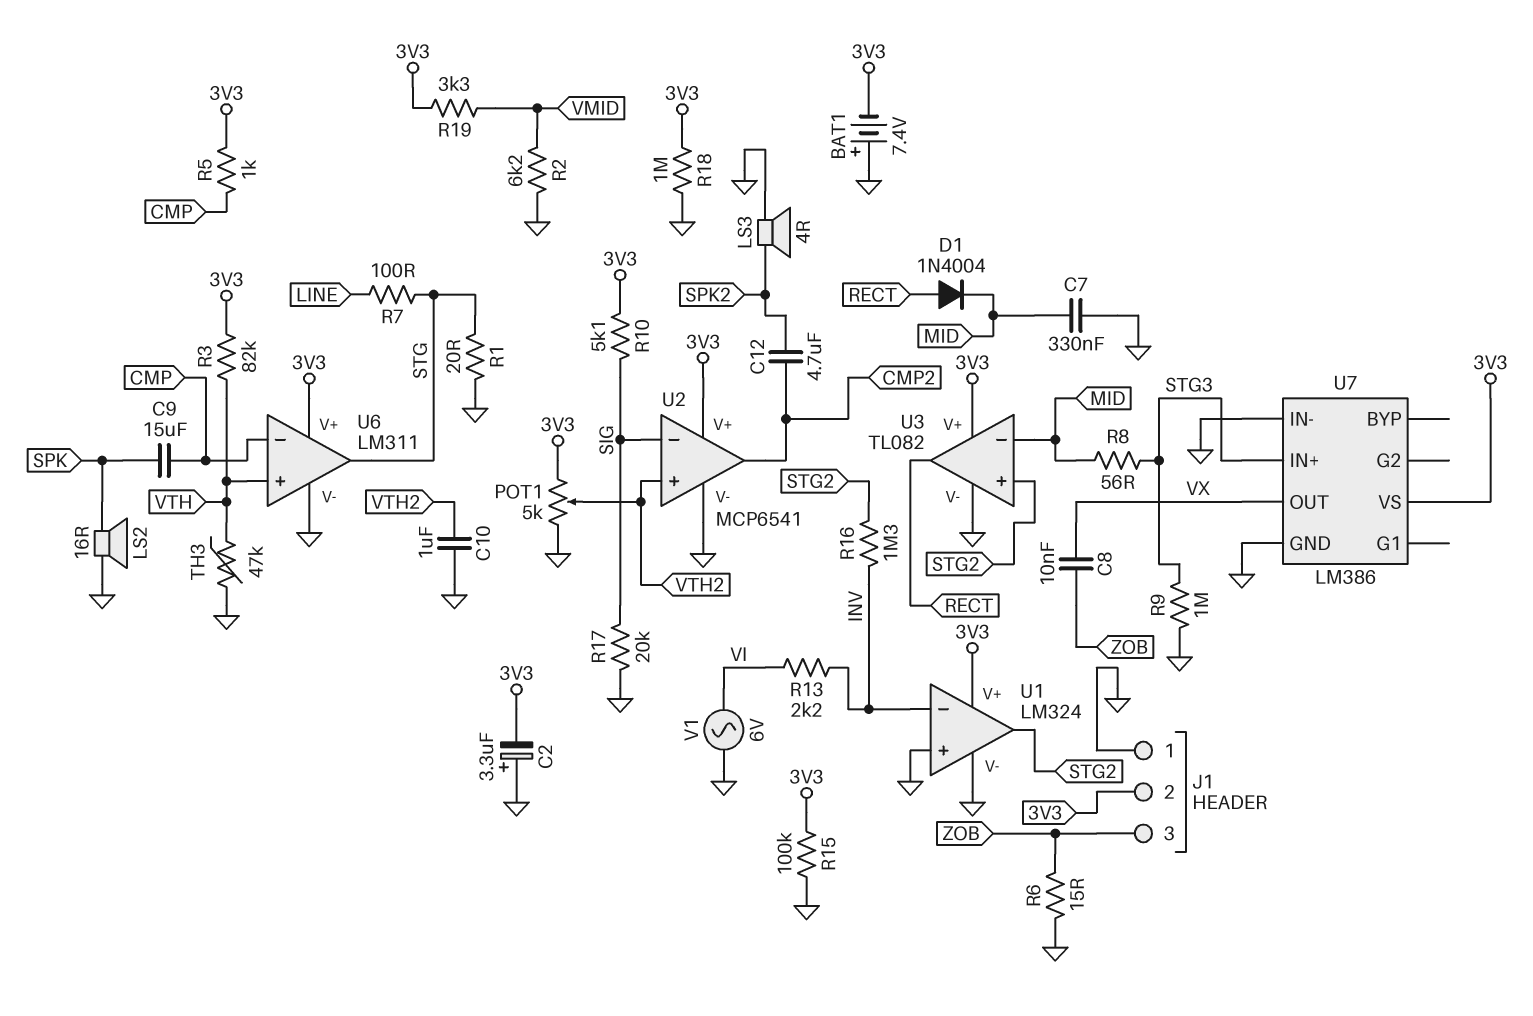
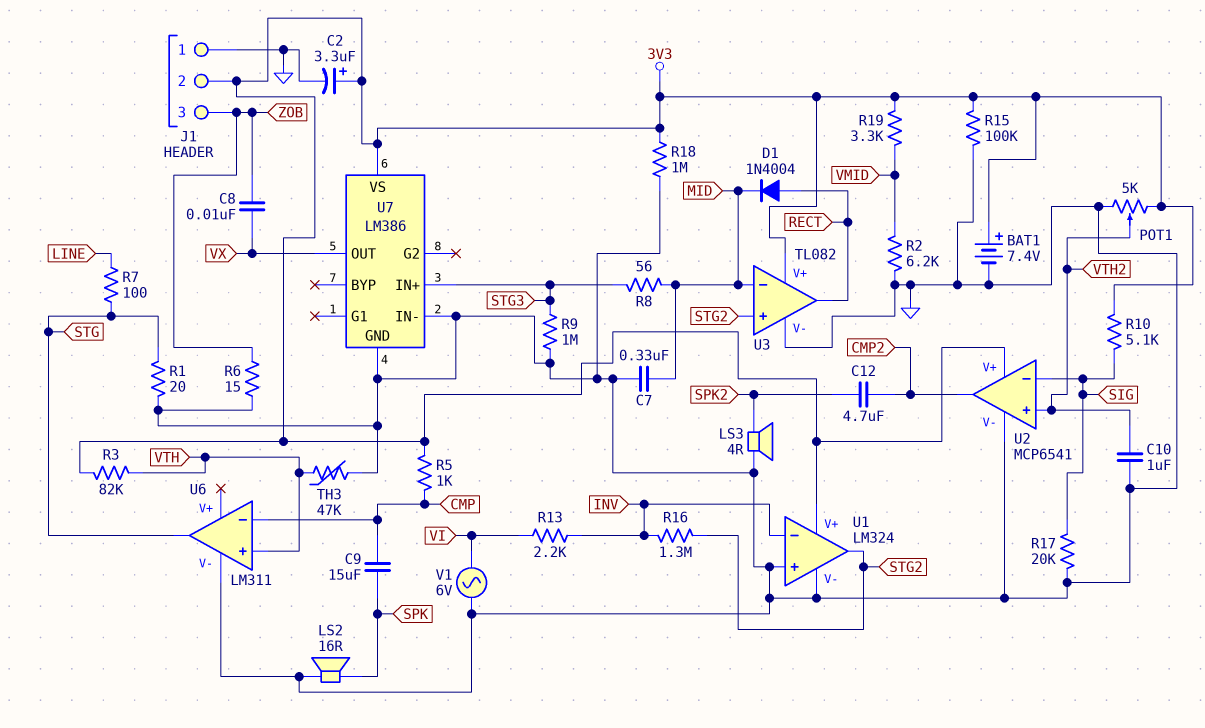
BAT1: 7.4V (plus GND, minus 3V3) -> 7.4V (plus 3V3, minus GND)
C2: 3.3uF (plus GND, minus 3V3) -> 3.3uF (plus 3V3, minus GND)
U6 pin V+: 3V3 -> none

